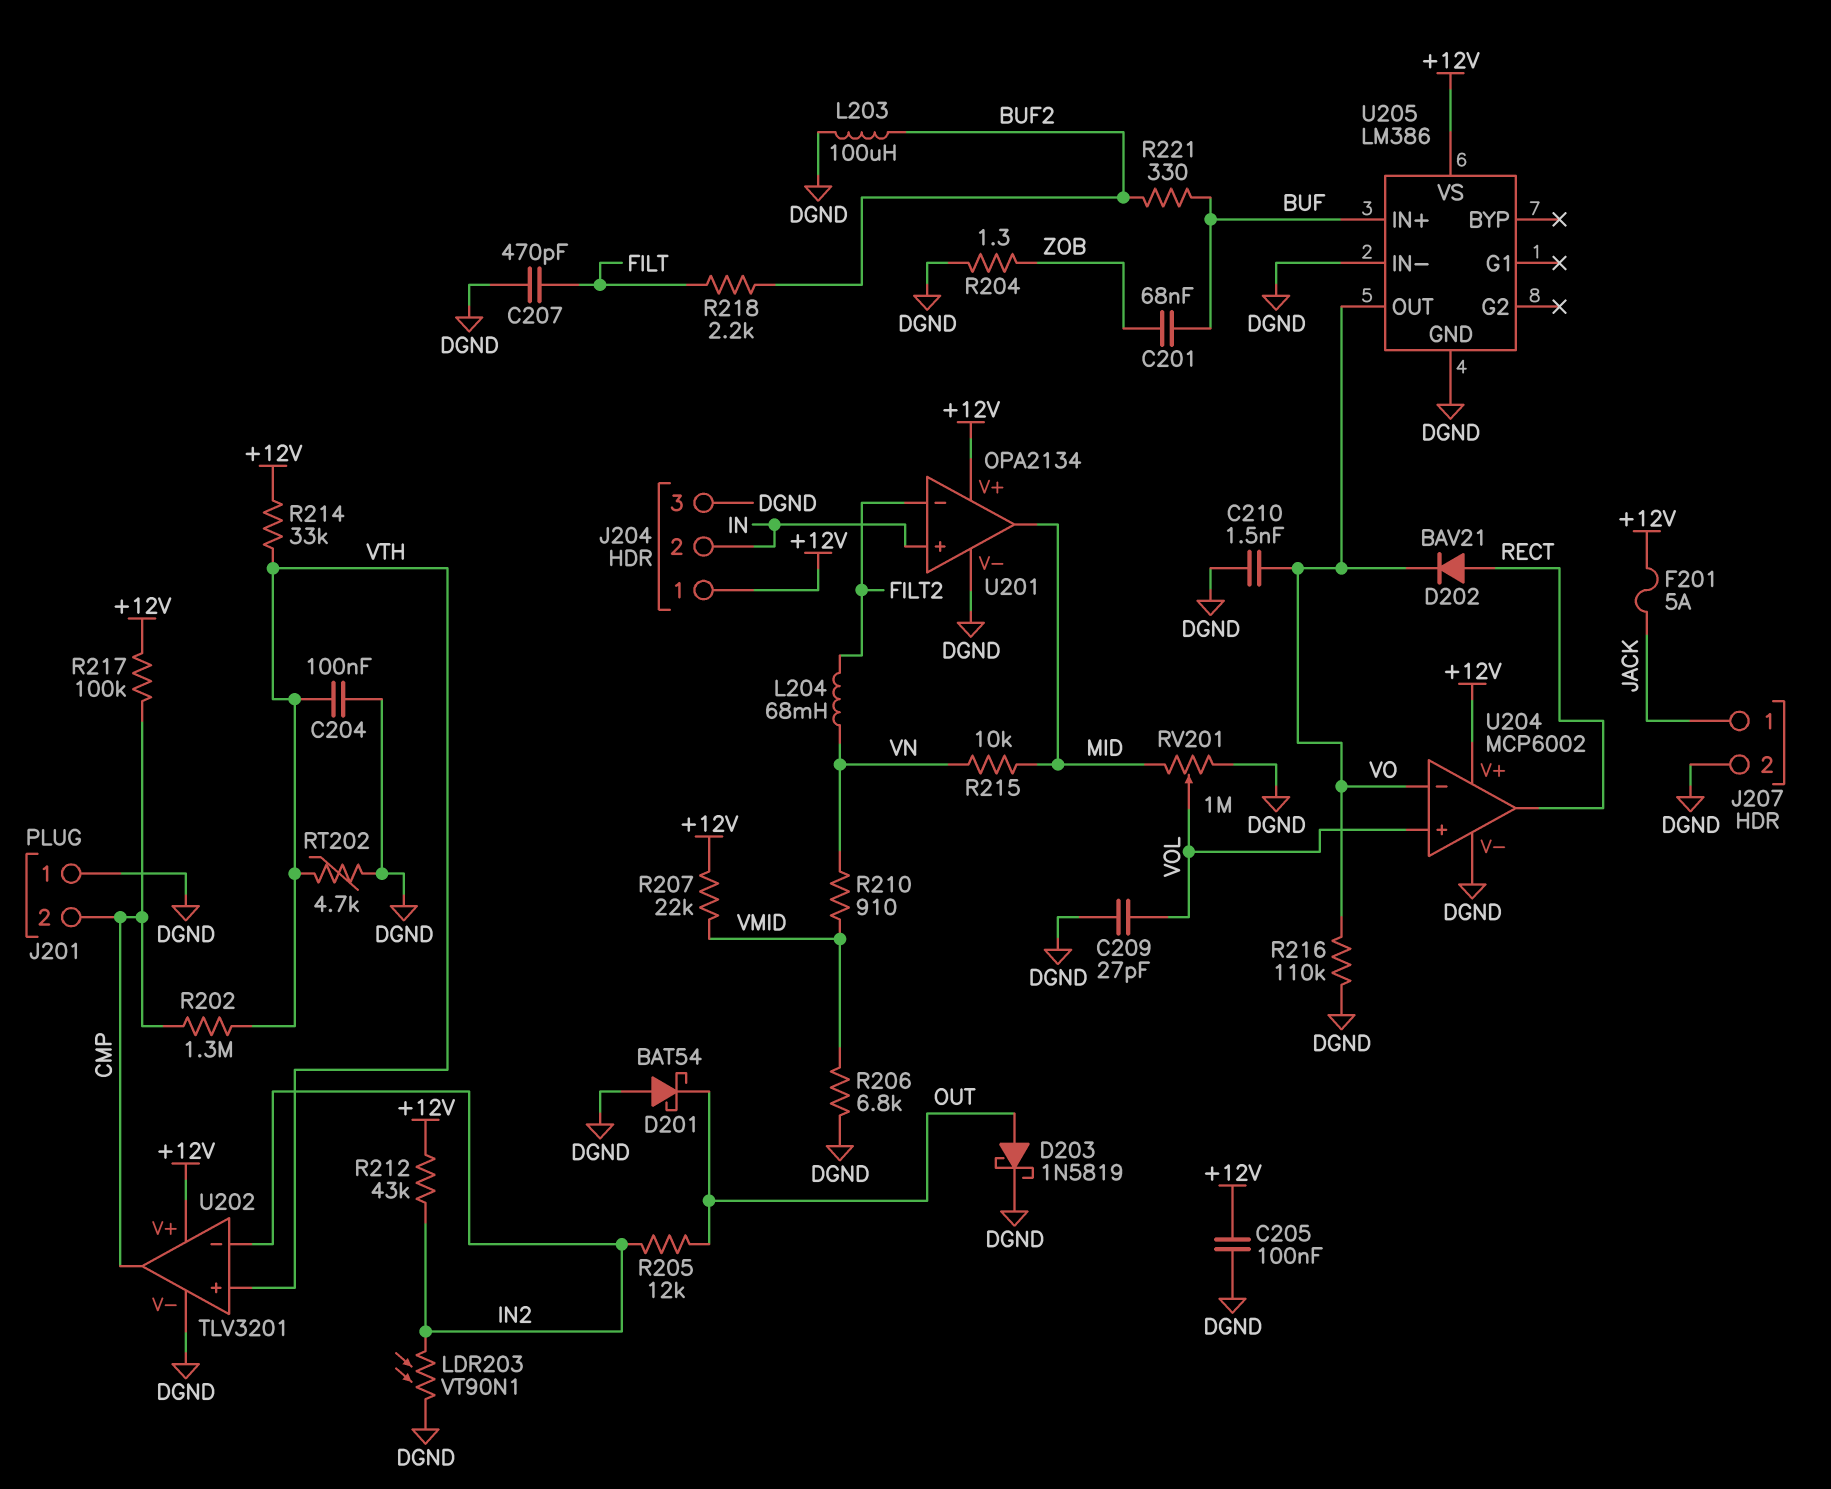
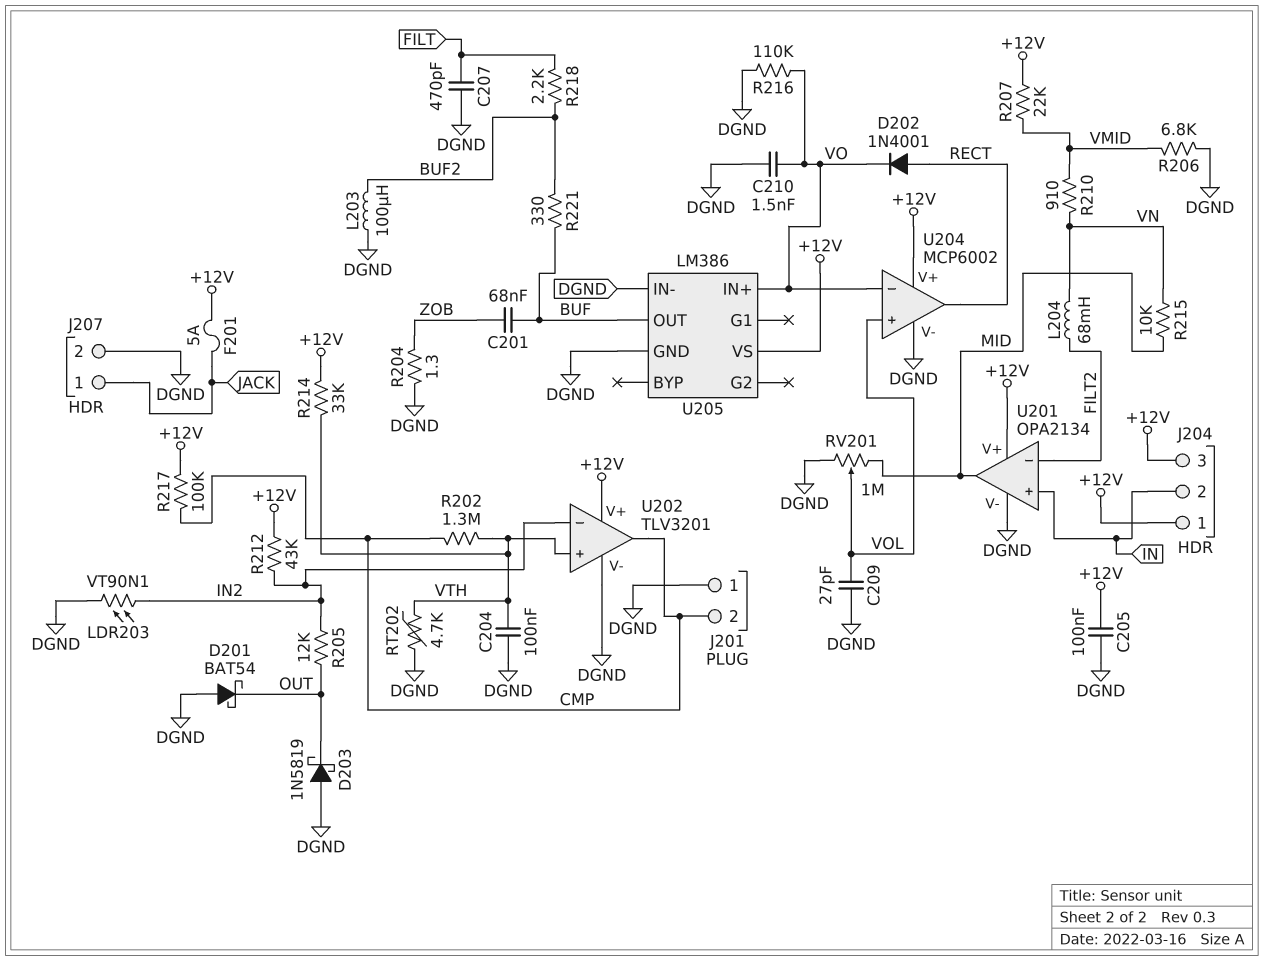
D202: diode BAV21 (A RECT, K VO) -> diode 1N4001 (A RECT, K VO)
D203: schottky 1N5819 (A OUT, K DGND) -> schottky 1N5819 (A DGND, K OUT)
J204 pin 3: DGND -> +12V
U205 pin IN+: BUF -> VO
U205 pin OUT: VO -> BUF

